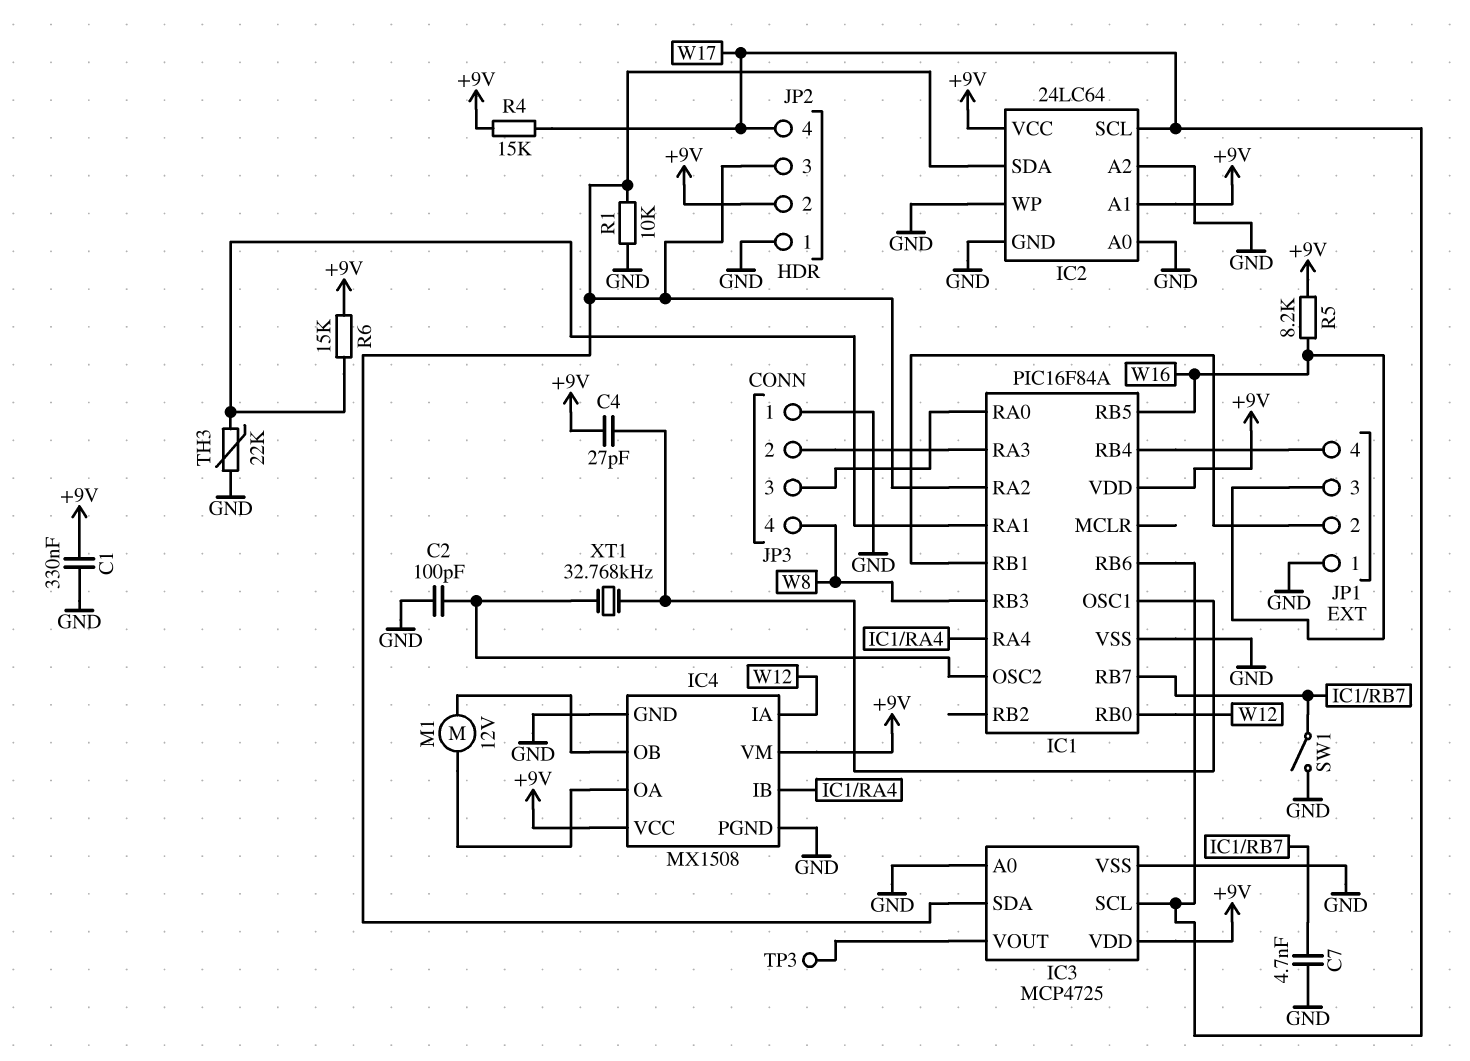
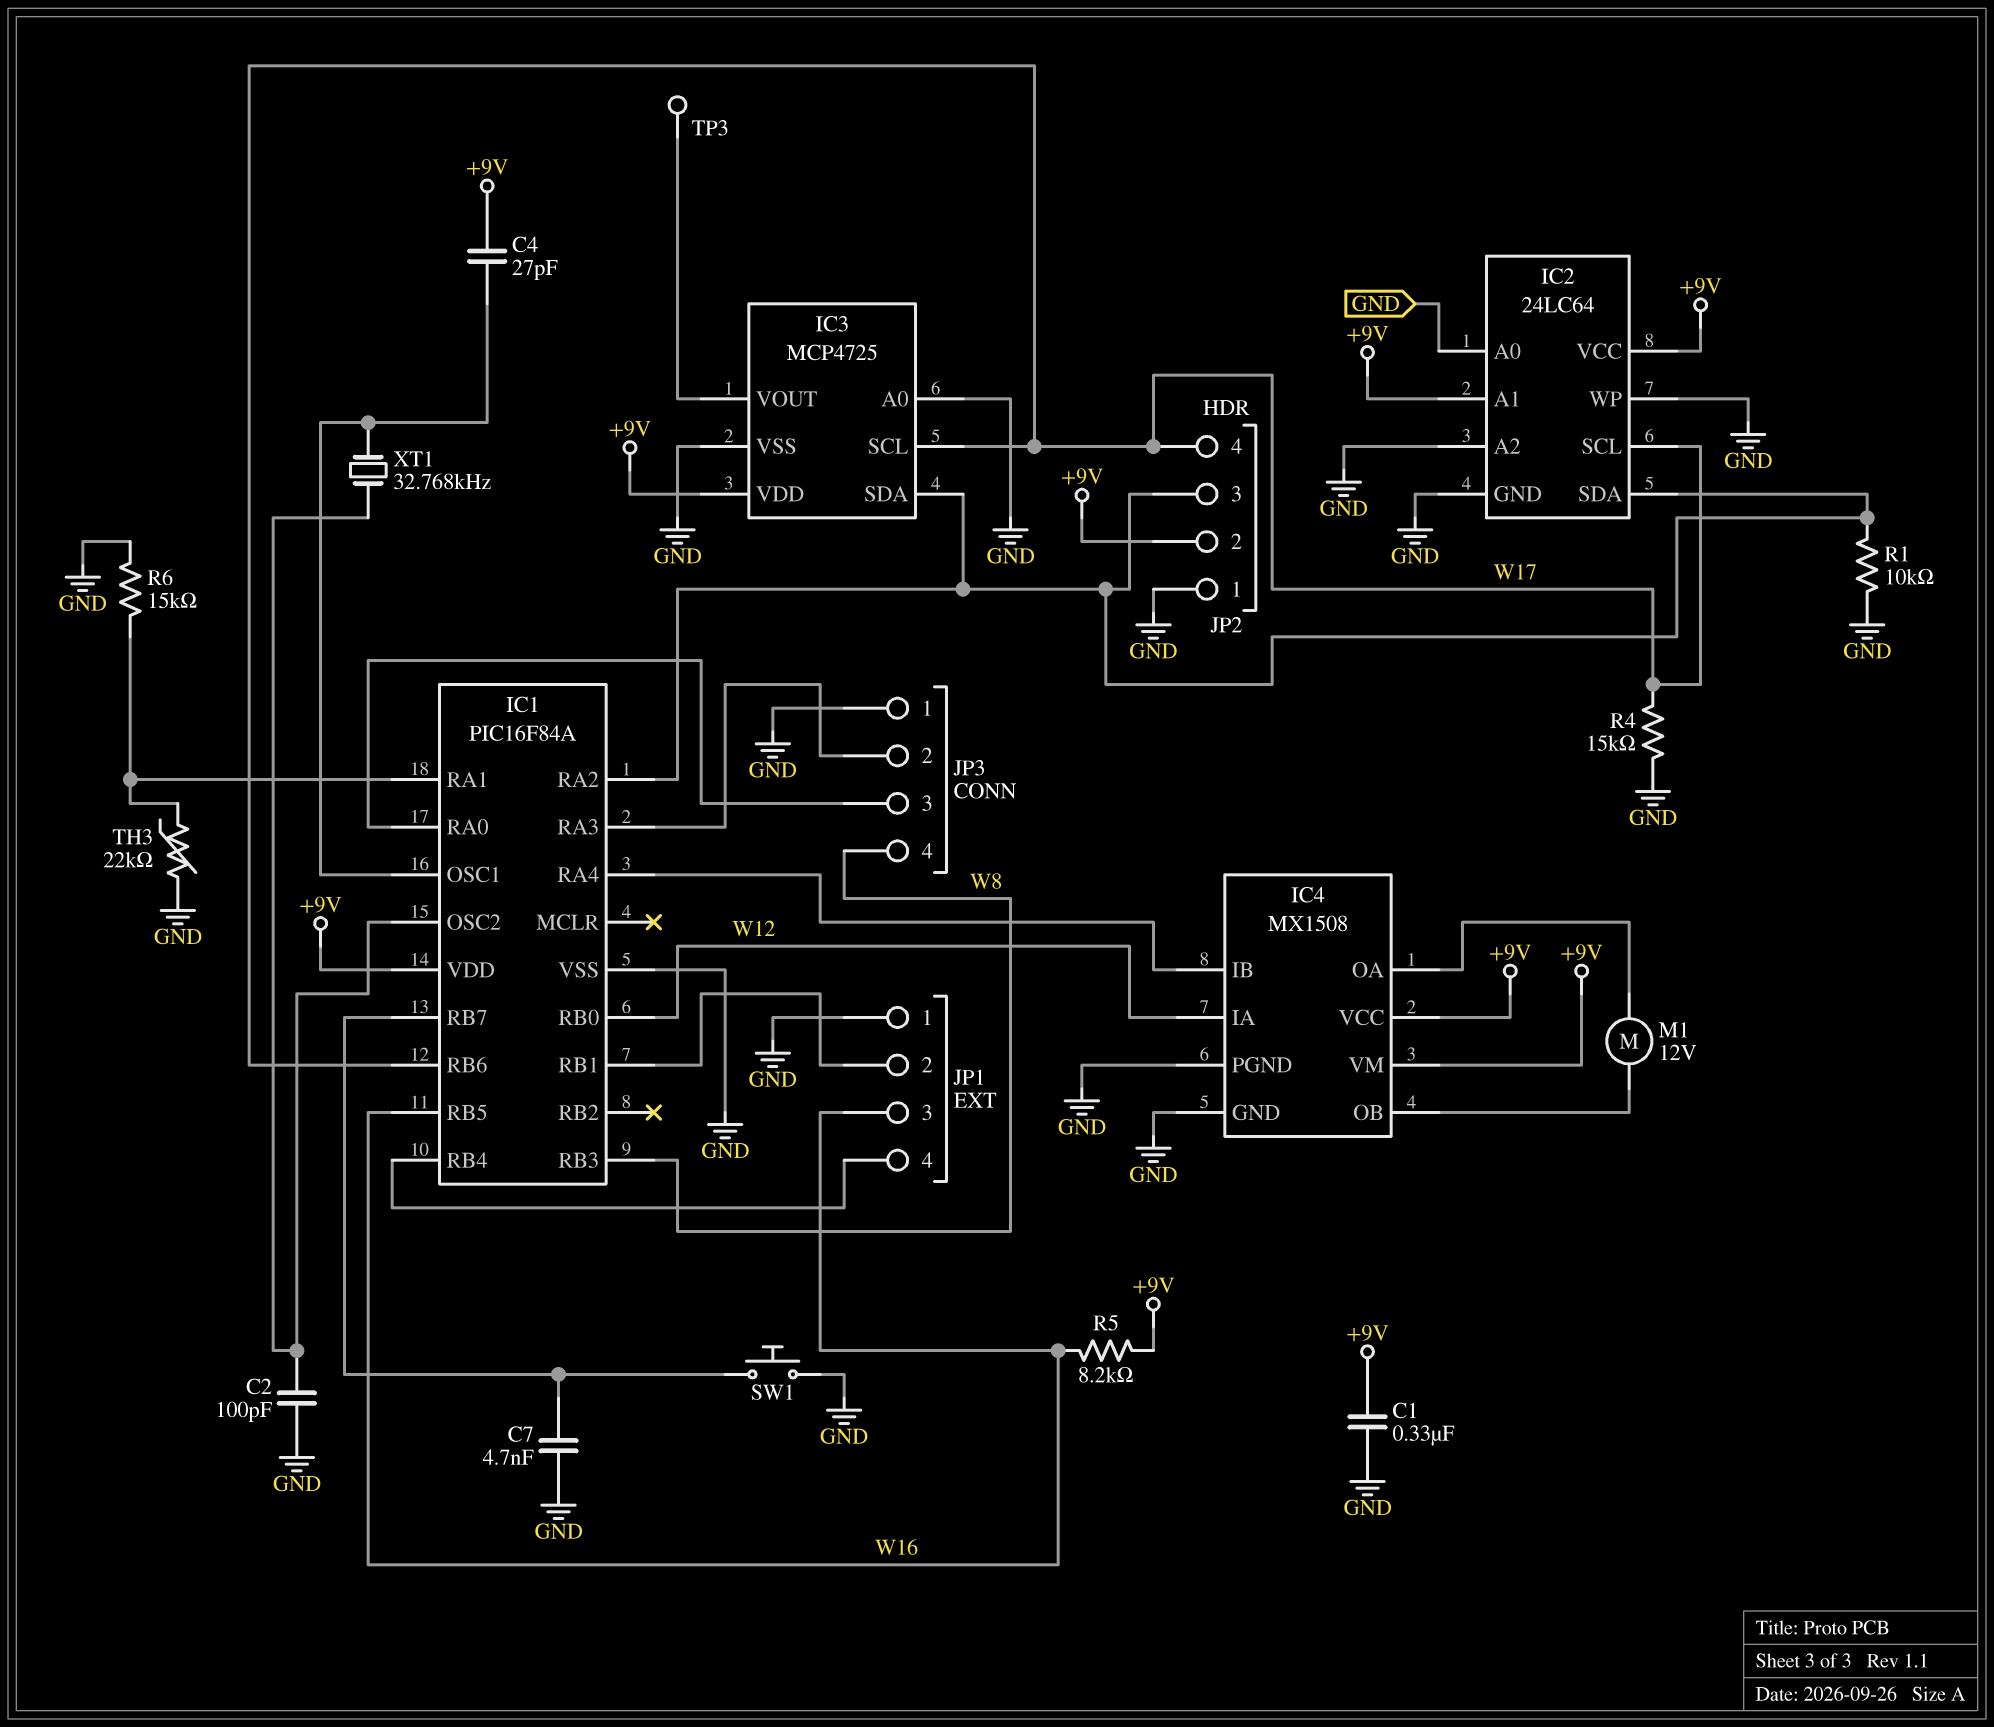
R4: 15k (+9V, W17) -> 15k (GND, W17)
R6: 15k (+9V, IC1/RA1) -> 15k (GND, IC1/RA1)
SW1: switch (GND, IC1/RB7) -> button (GND, IC1/RB7)

